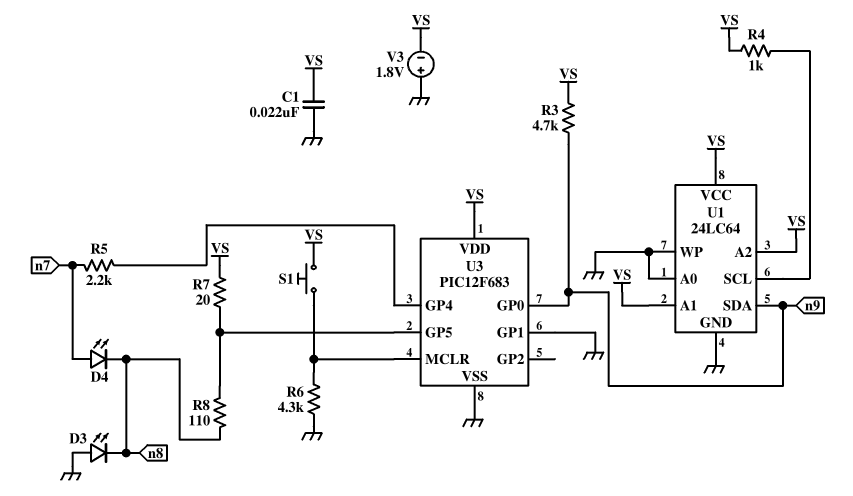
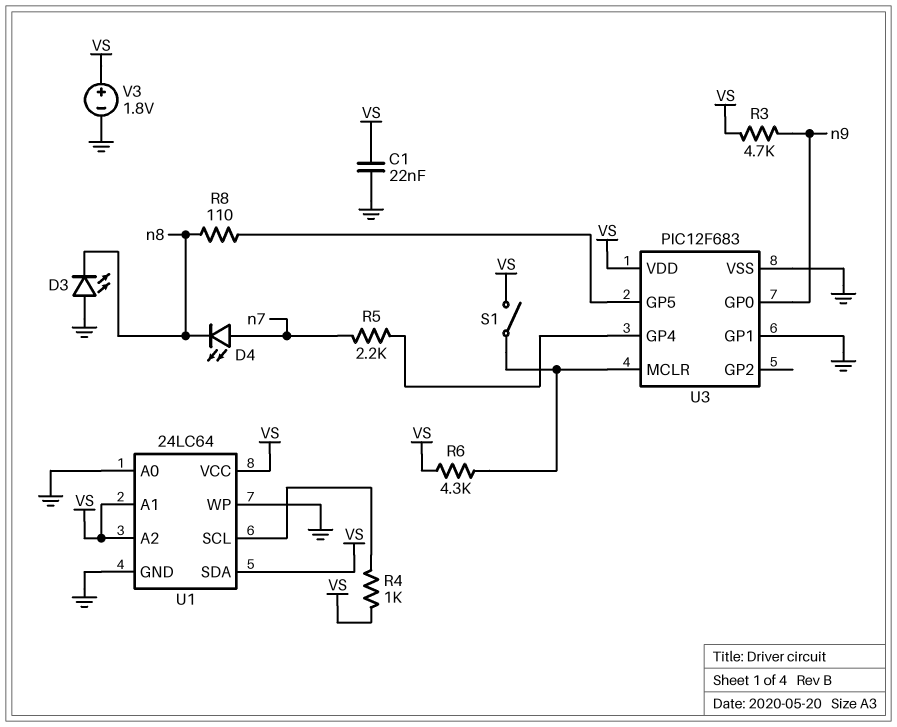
R6: 4.3k (GND, U3/MCLR) -> 4.3k (U3/MCLR, VS)
R7: 20 (U3/GP5, VS) -> none
S1: button (U3/MCLR, VS) -> switch (U3/MCLR, VS)
U1 pin SDA: n9 -> VS
V3: 1.8V (plus GND, minus VS) -> 1.8V (plus VS, minus GND)

